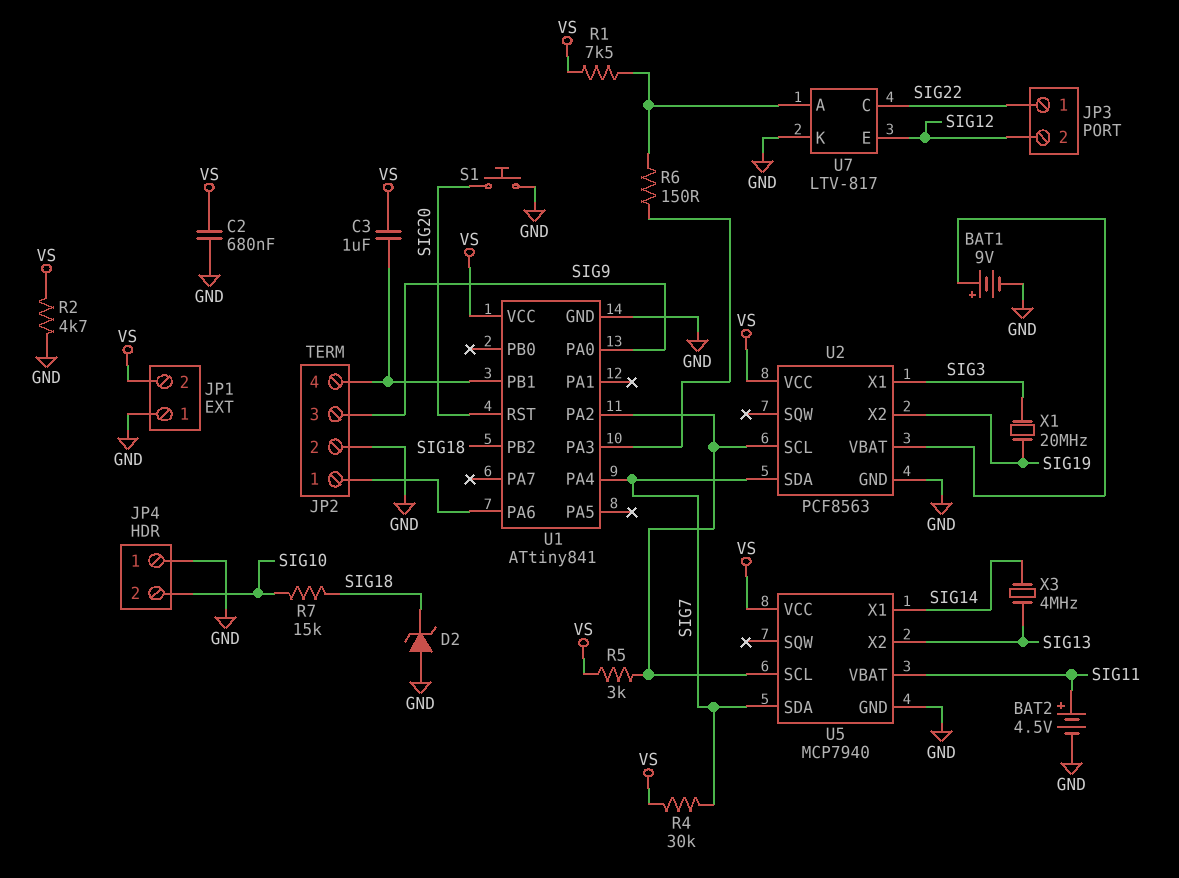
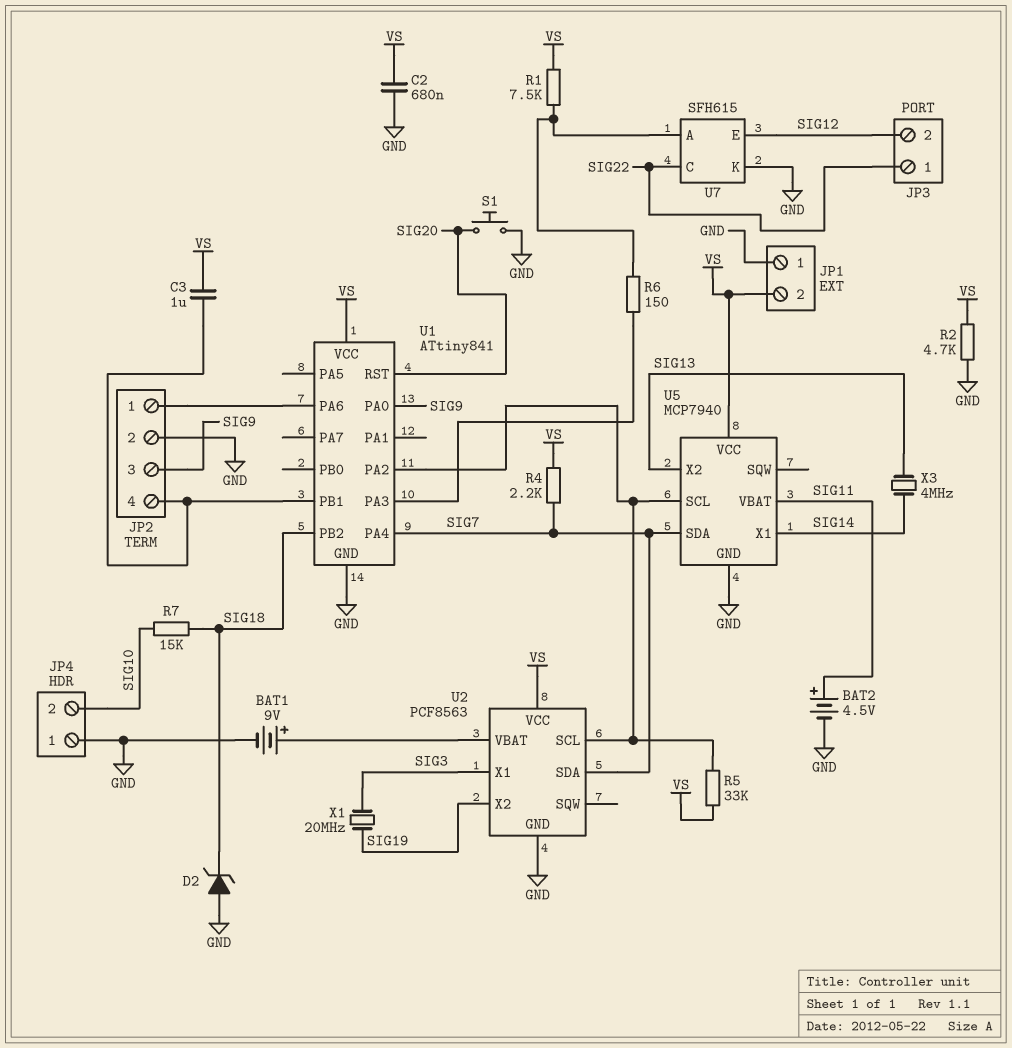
R4: 30k (SIG7, VS) -> 2.2k (SIG7, VS)
R5: 3k (U1/PA2, VS) -> 33k (U1/PA2, VS)
U7: LTV-817 -> SFH615

